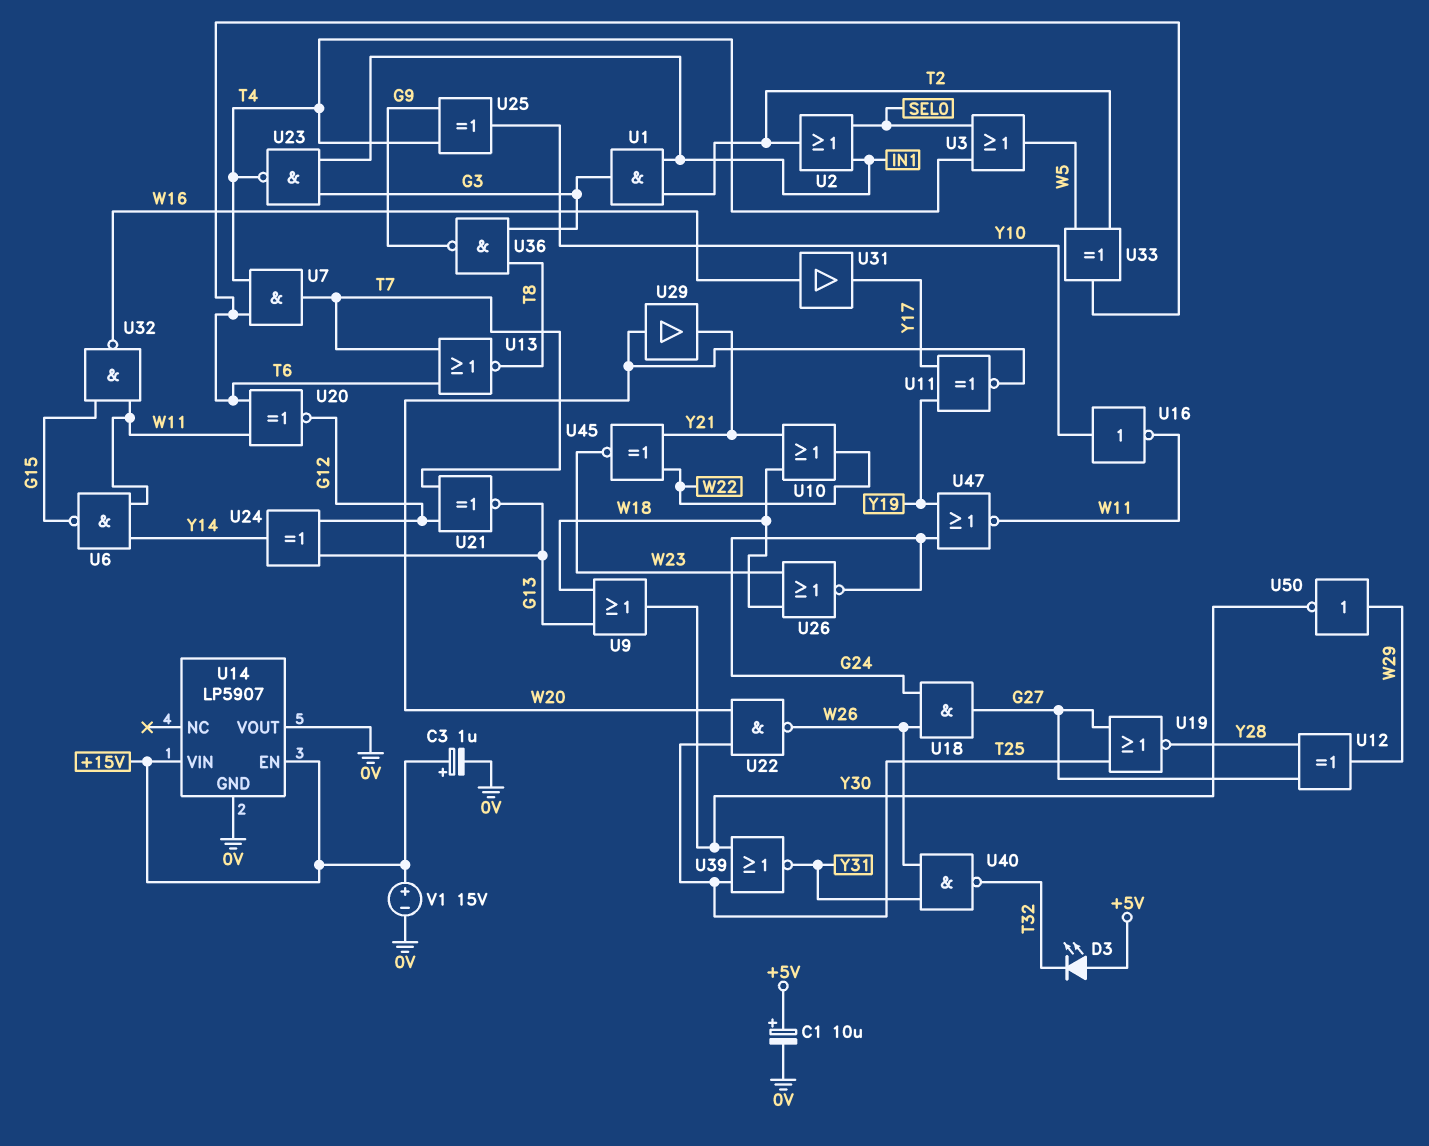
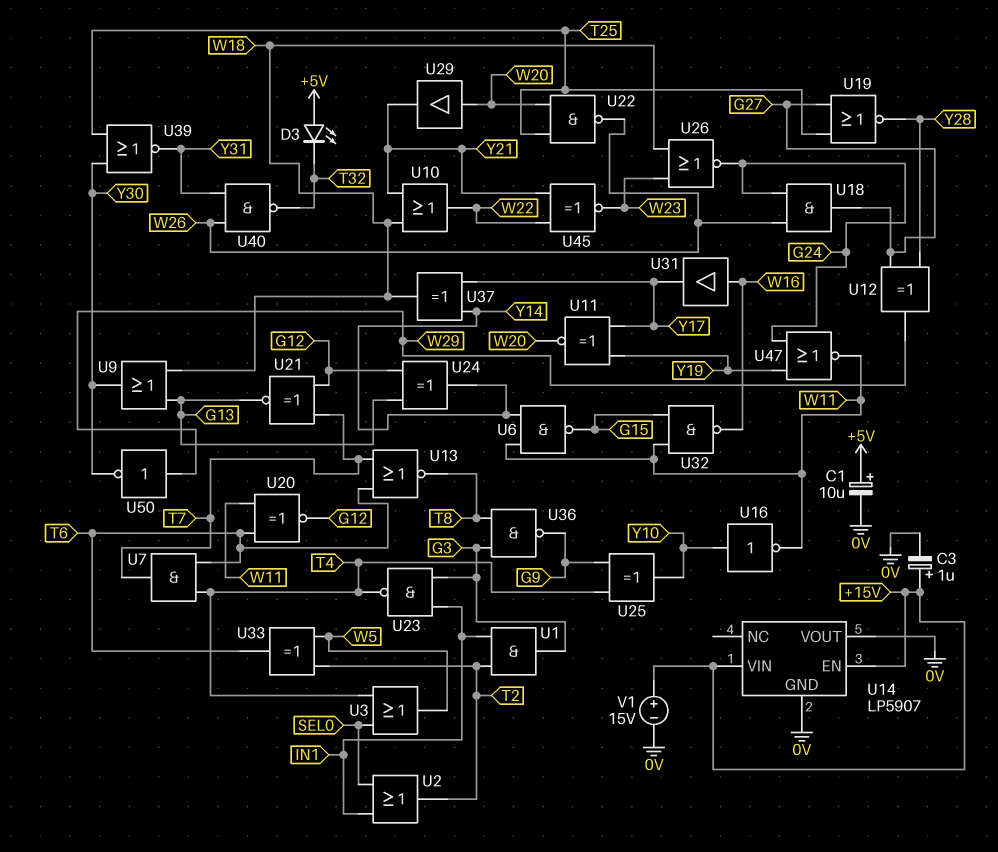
U37: none -> XOR (in Y14, in Y17, out W18)

